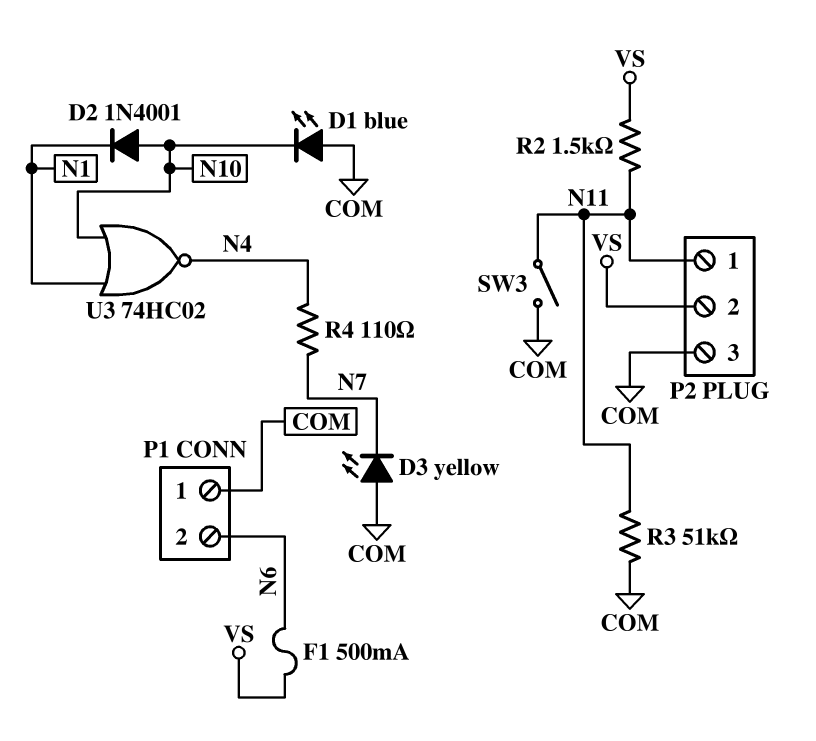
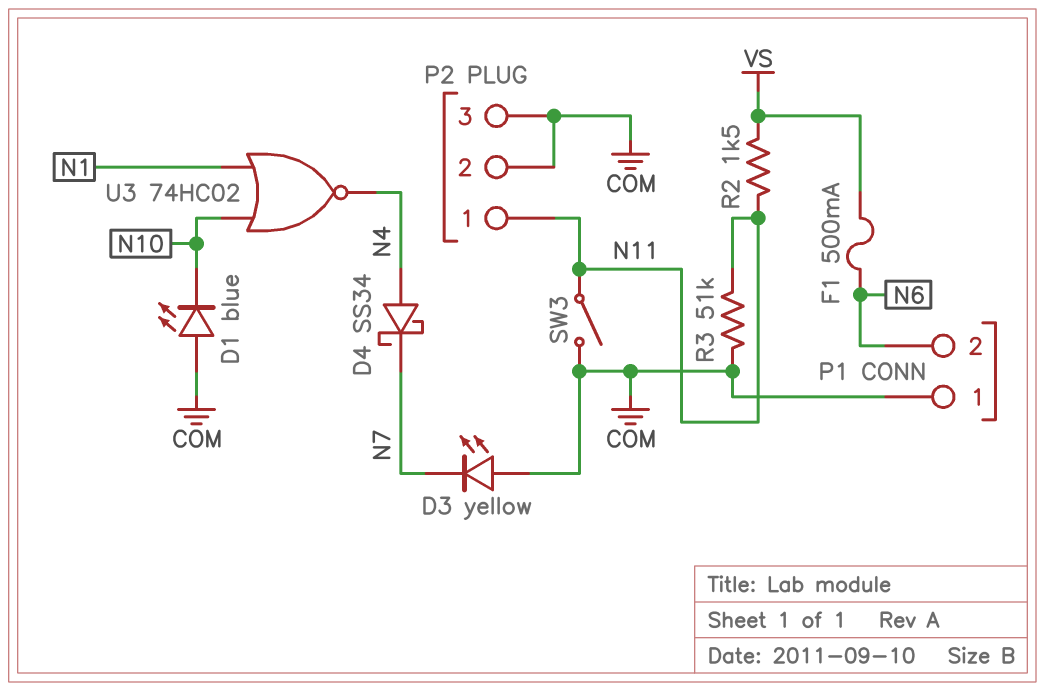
D2: diode 1N4001 (A N10, K N1) -> none
D4: none -> schottky SS34 (A N4, K N7)
P2 pin 2: VS -> COM
R4: 110 (N4, N7) -> none

